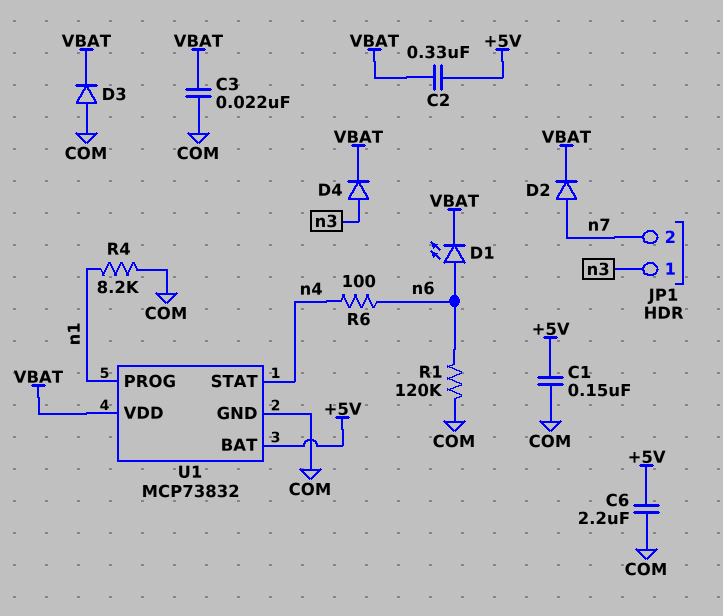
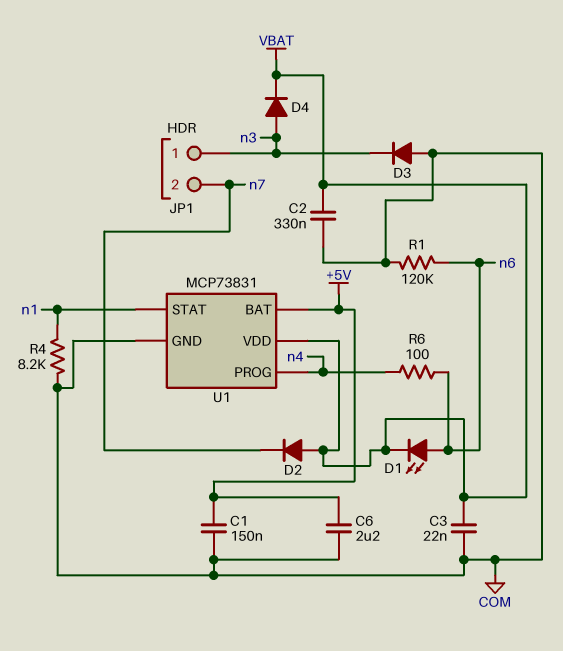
C2: 330nF (+5V, VBAT) -> 330nF (COM, VBAT)
D2: diode (A n7, K VBAT) -> diode (A VBAT, K n7)
D3: diode (A COM, K VBAT) -> diode (A COM, K n3)
U1: MCP73832 -> MCP73831
U1 pin PROG: n1 -> n4
U1 pin STAT: n4 -> n1

